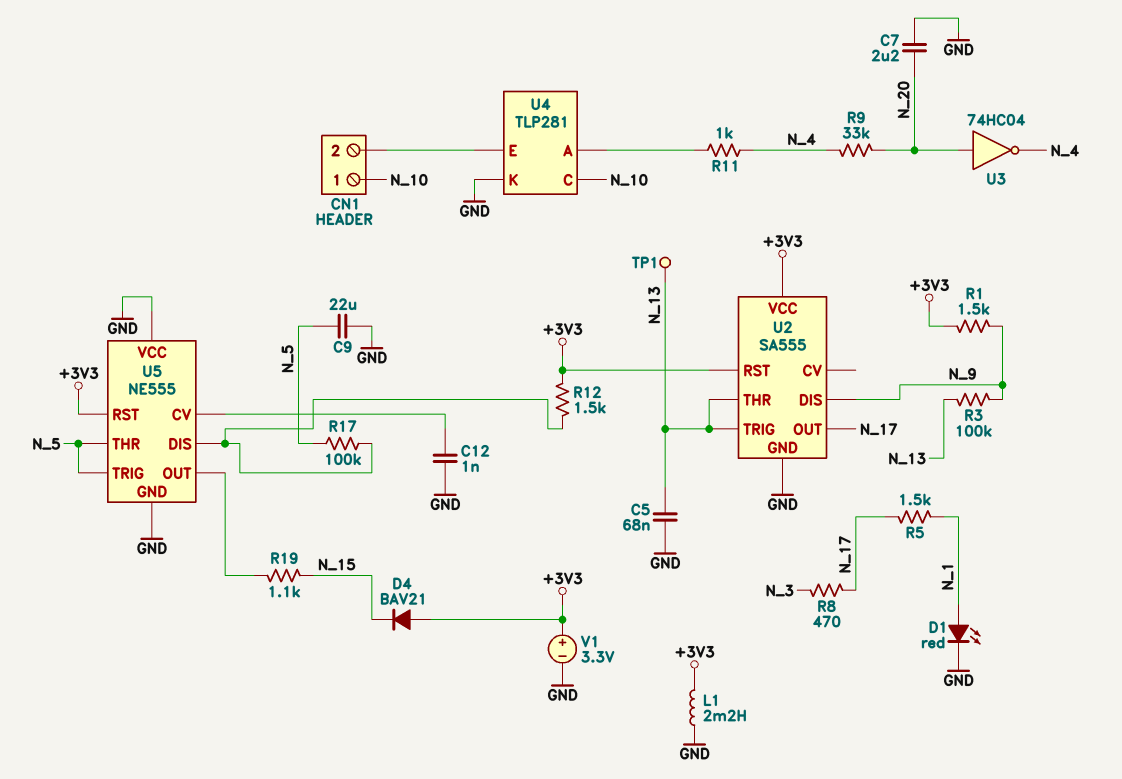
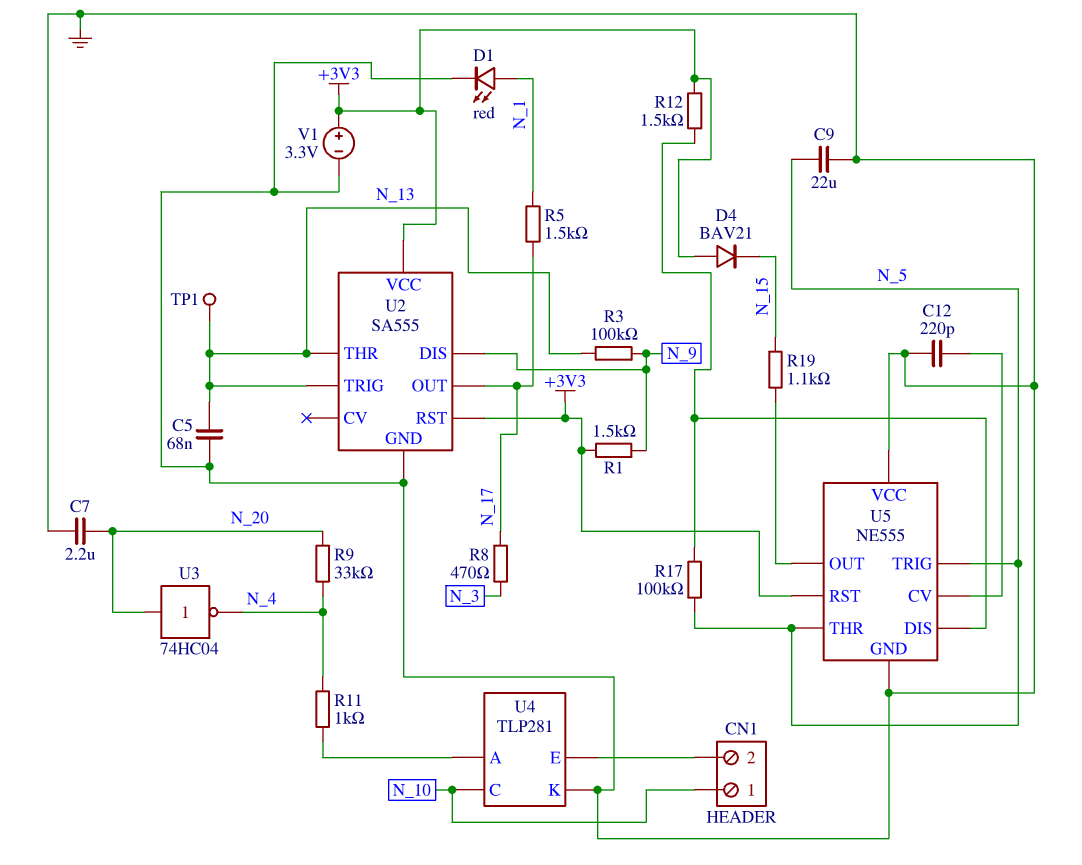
C12: 1nF (GND, U5/CV) -> 220pF (GND, U5/CV)
L1: 2.2mH (+3V3, GND) -> none

